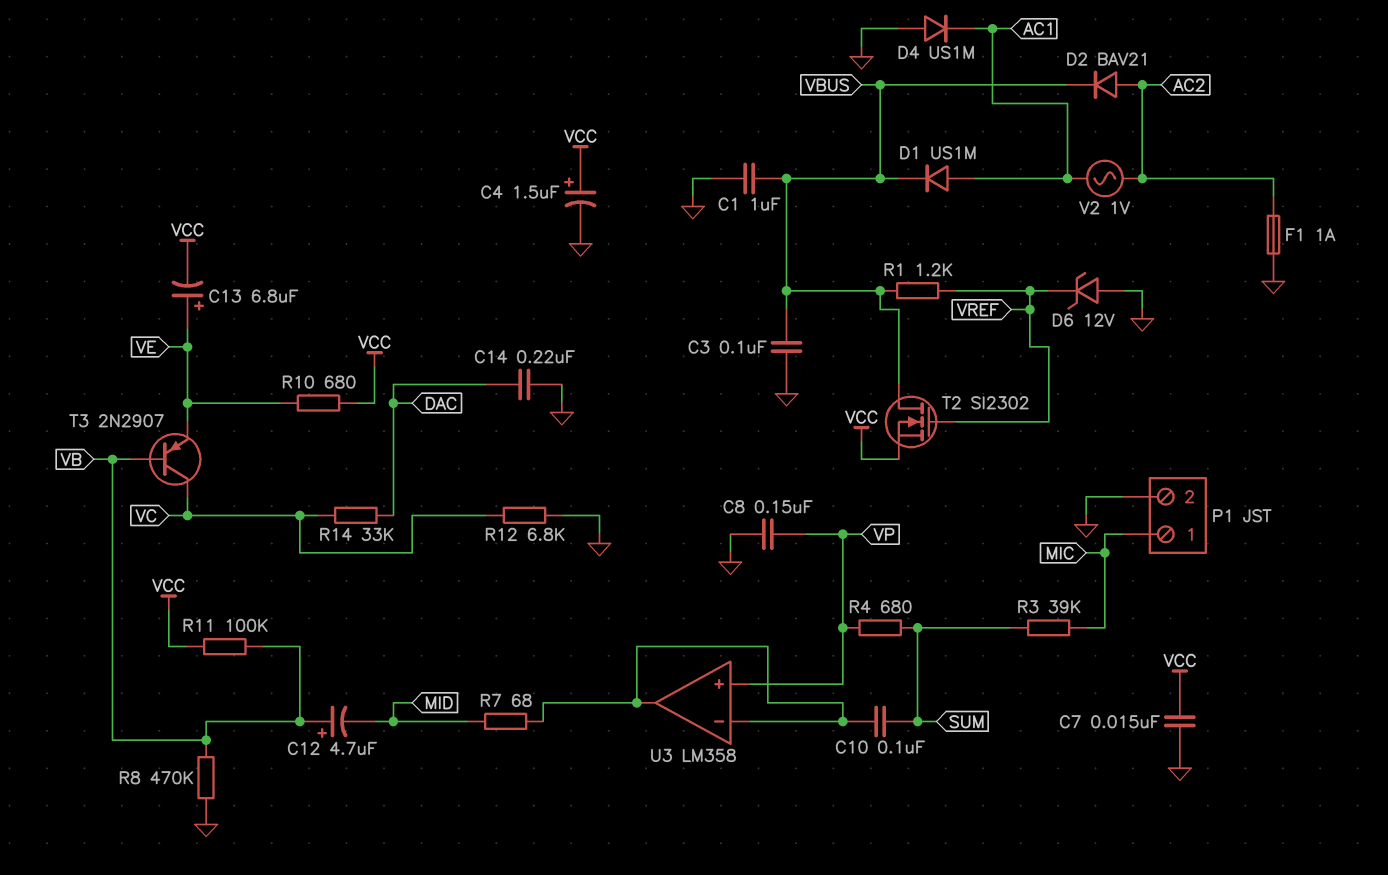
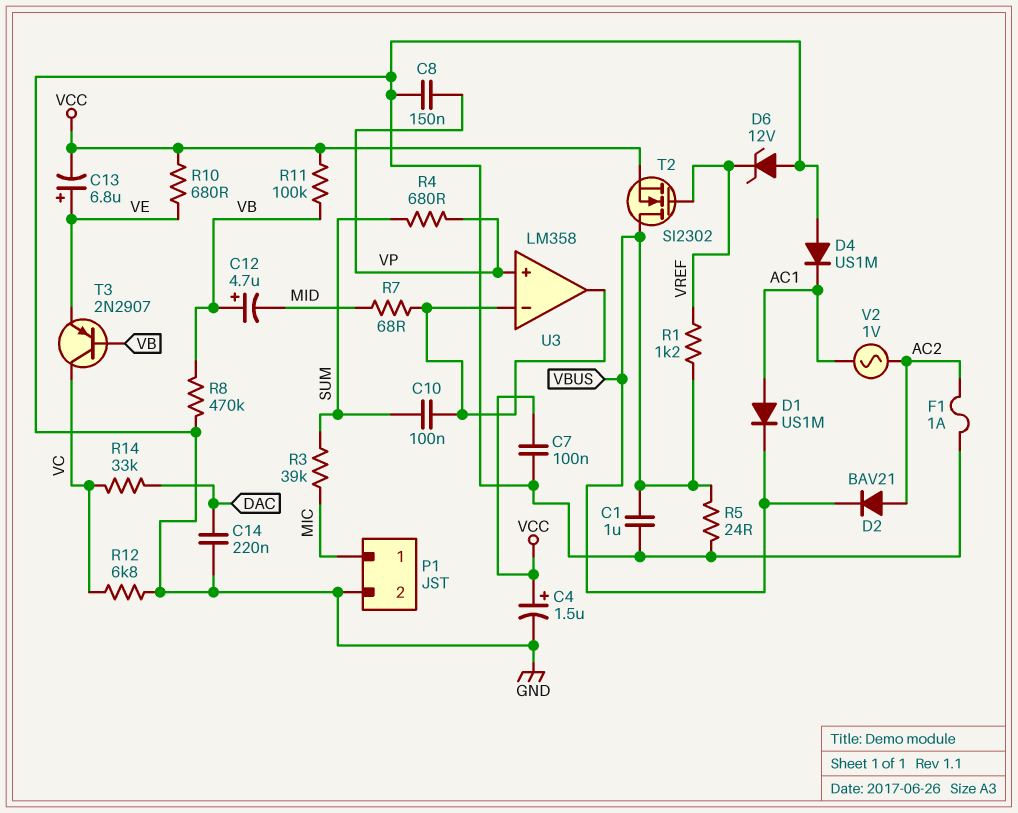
C3: 100nF (GND, VBUS) -> none
C7: 15nF (GND, VCC) -> 100nF (GND, VCC)
R5: none -> 24 (GND, VBUS)

